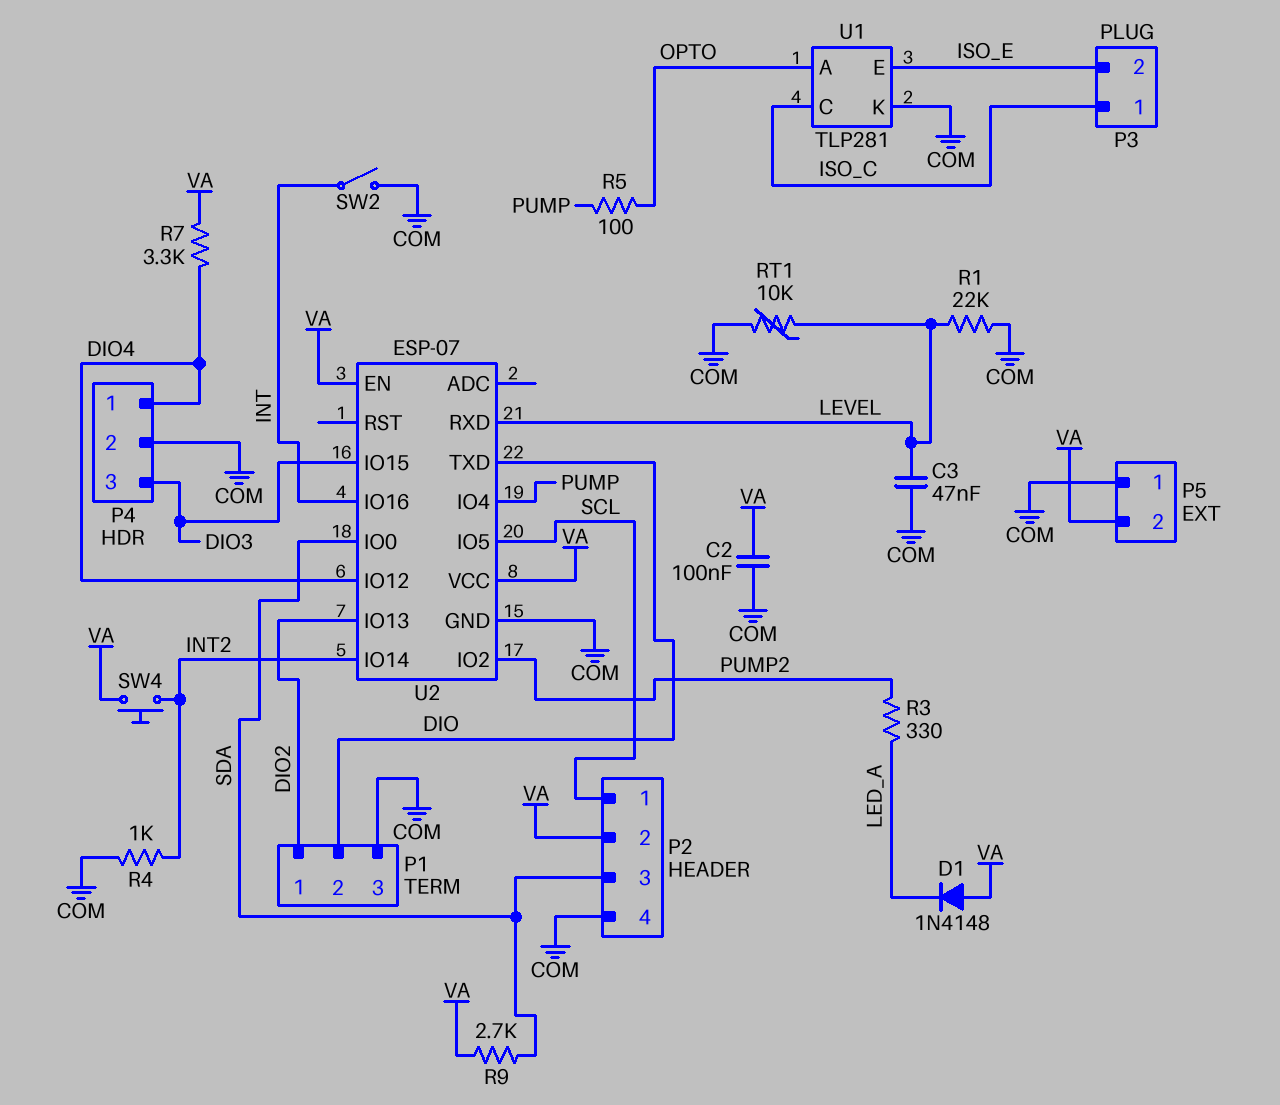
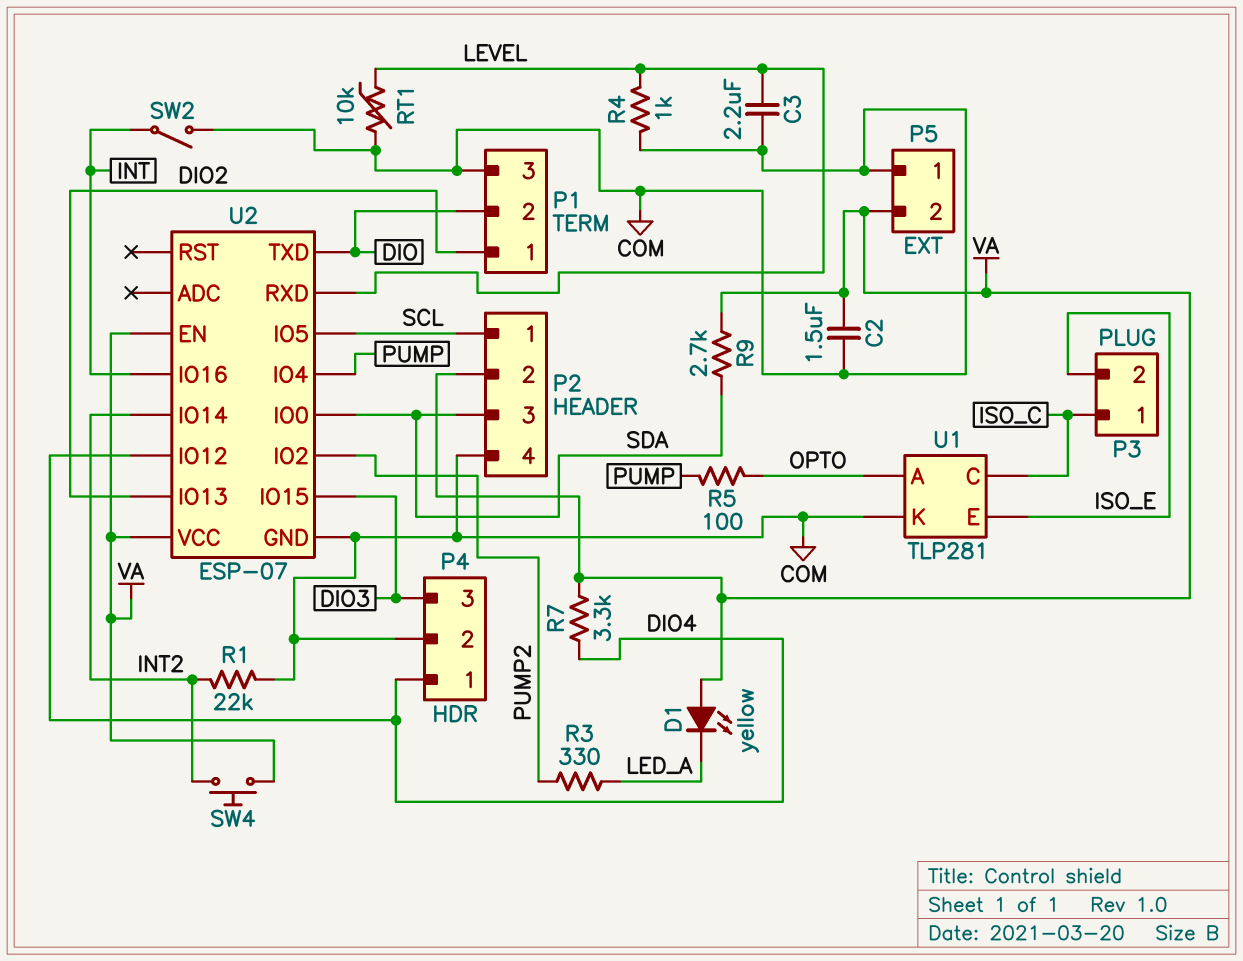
C2: 100nF (COM, VA) -> 1.5uF (COM, VA)
C3: 47nF (COM, LEVEL) -> 2.2uF (COM, LEVEL)
D1: diode 1N4148 (A VA, K LED_A) -> LED yellow (A VA, K LED_A)
R1: 22k (COM, LEVEL) -> 22k (COM, INT2)
R4: 1k (COM, INT2) -> 1k (COM, LEVEL)

